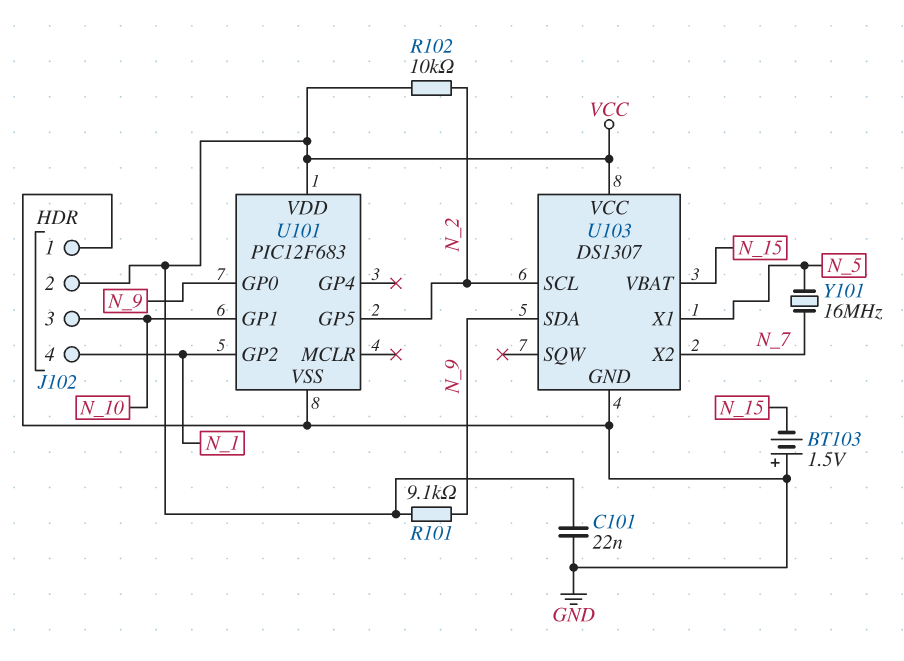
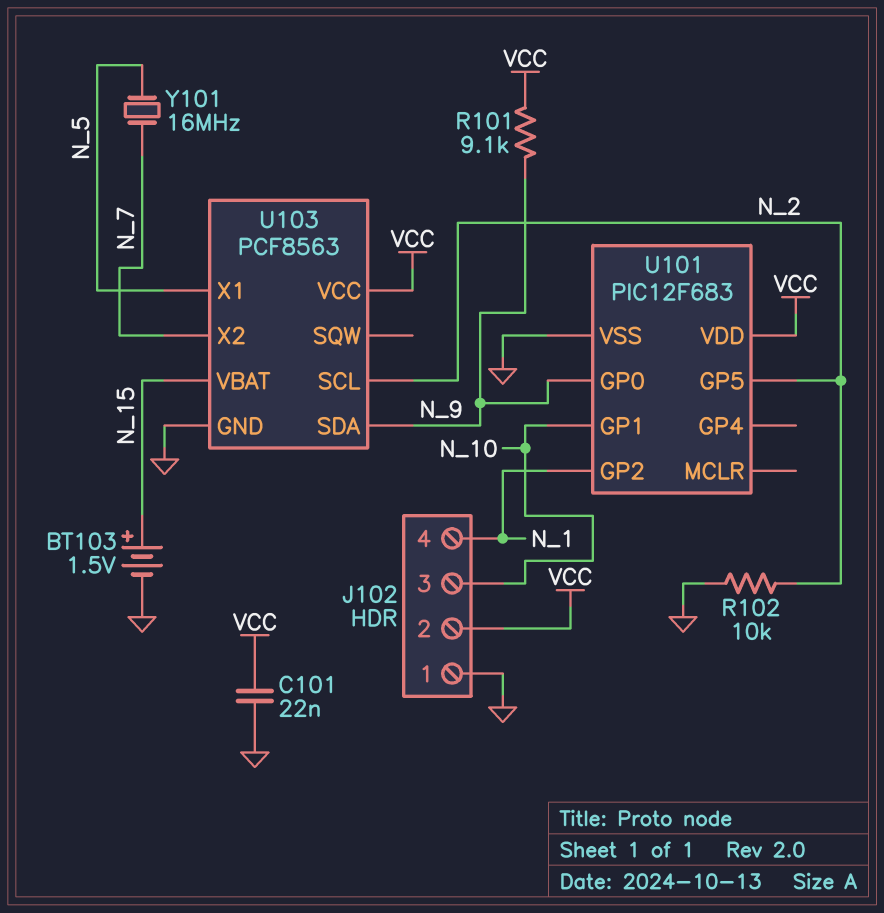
BT103: 1.5V (plus GND, minus N_15) -> 1.5V (plus N_15, minus GND)
R102: 10k (N_2, VCC) -> 10k (GND, N_2)
U103: DS1307 -> PCF8563

